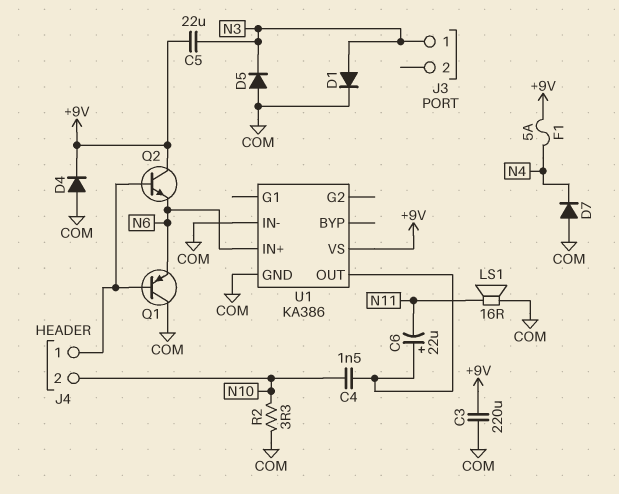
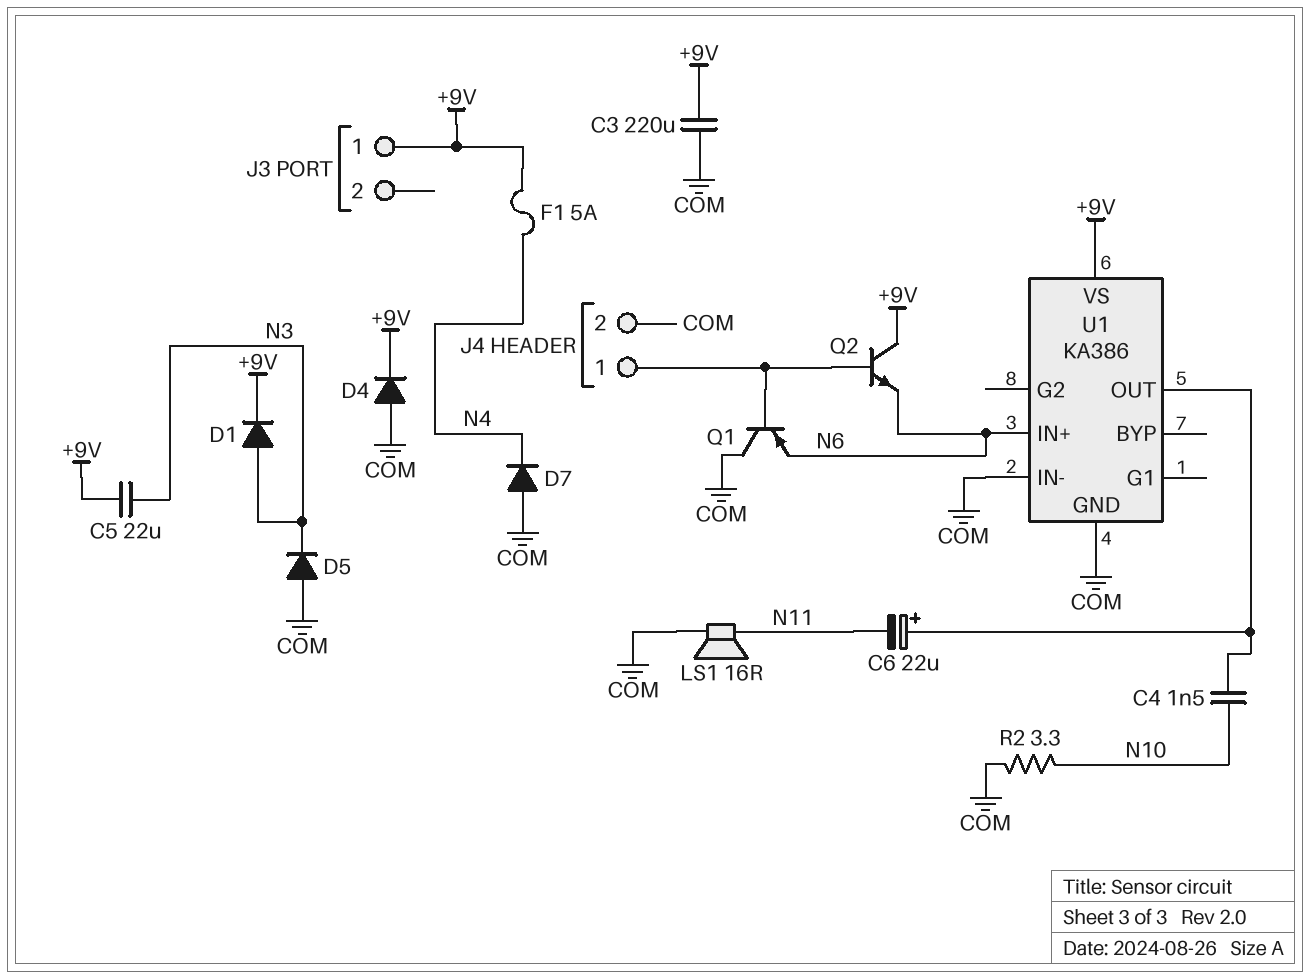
D1: diode (A N3, K COM) -> diode (A N3, K +9V)
J3 pin 1: N3 -> +9V
J4 pin 2: N10 -> COM

